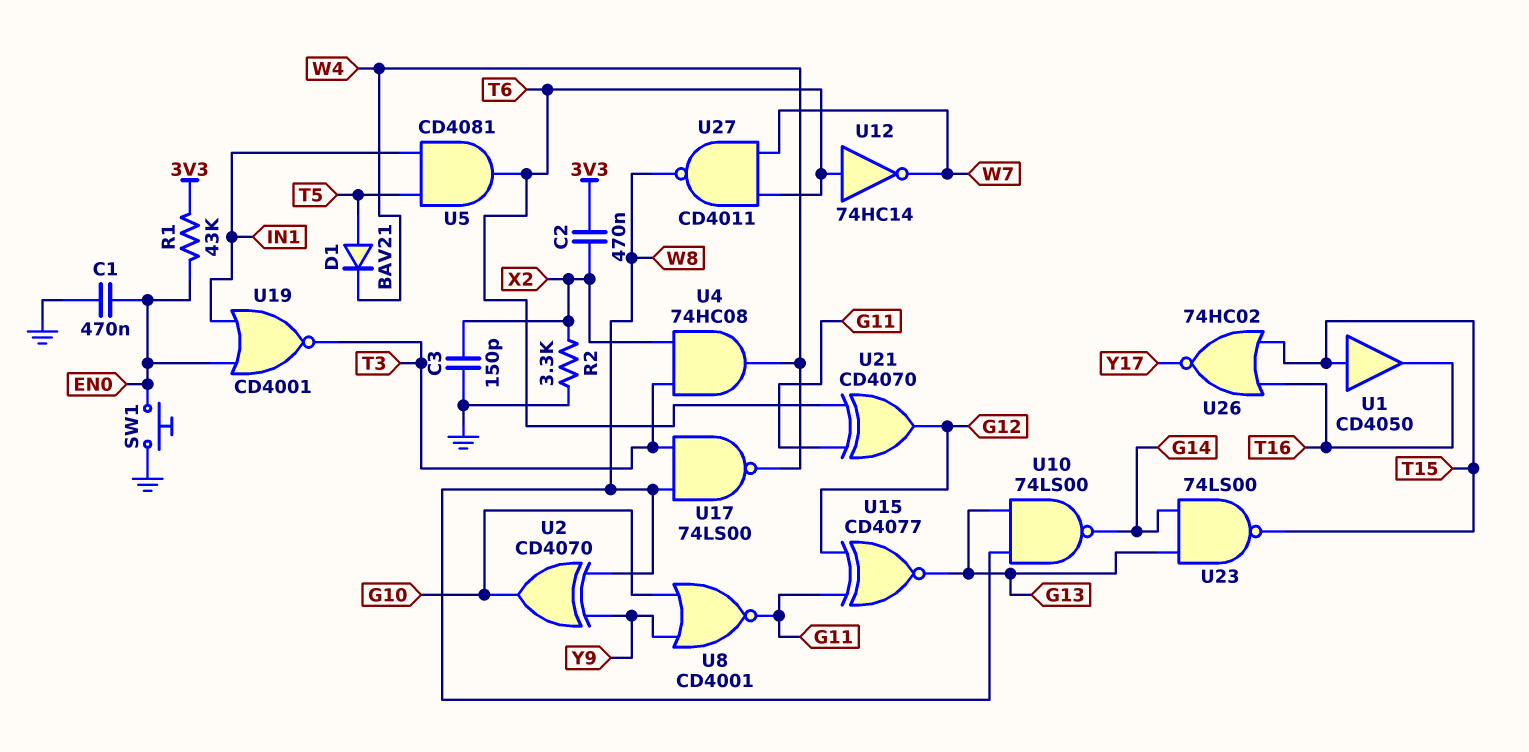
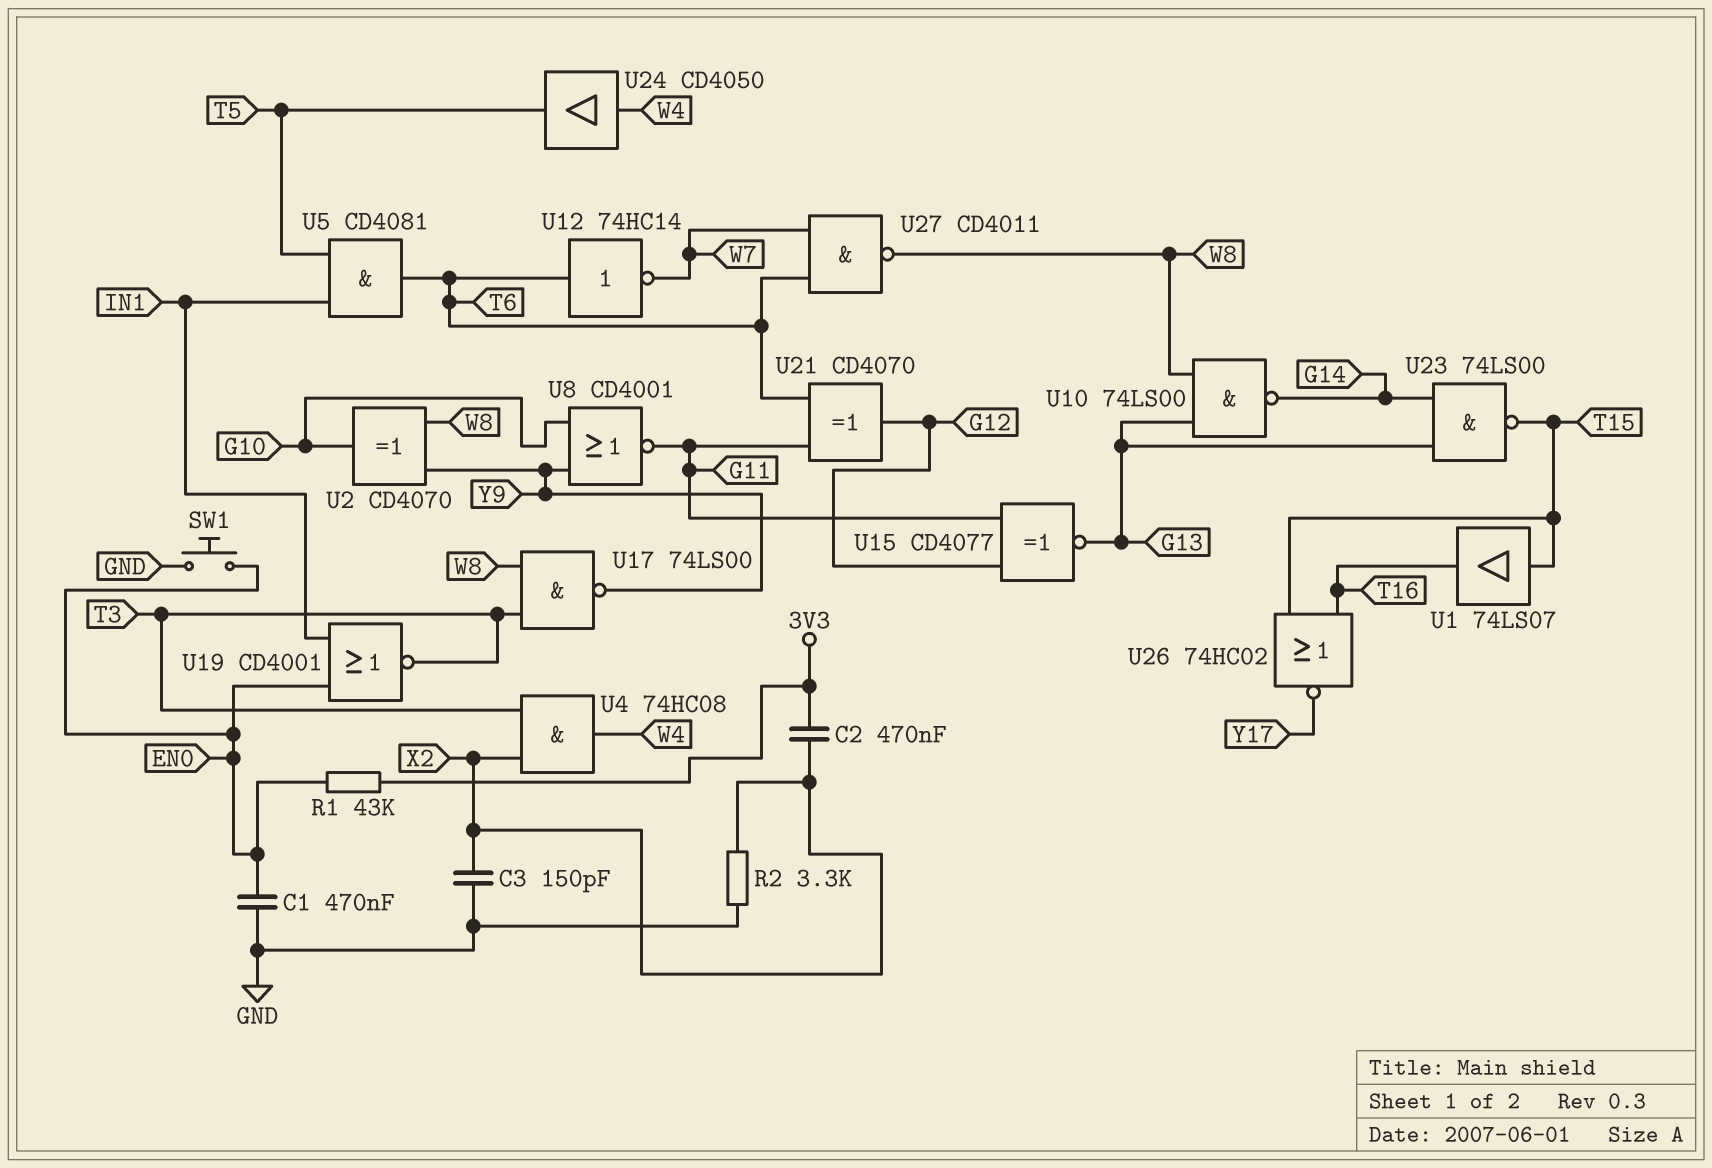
D1: diode BAV21 (A T5, K W4) -> none
U1: buffer CD4050 (in T15, out T16) -> buffer 74LS07 (in T15, out T16)
U17: NAND 74LS00 (in T3, in W8, out W4) -> NAND 74LS00 (in T3, in W8, out Y9)
U24: none -> buffer CD4050 (in W4, out T5)

